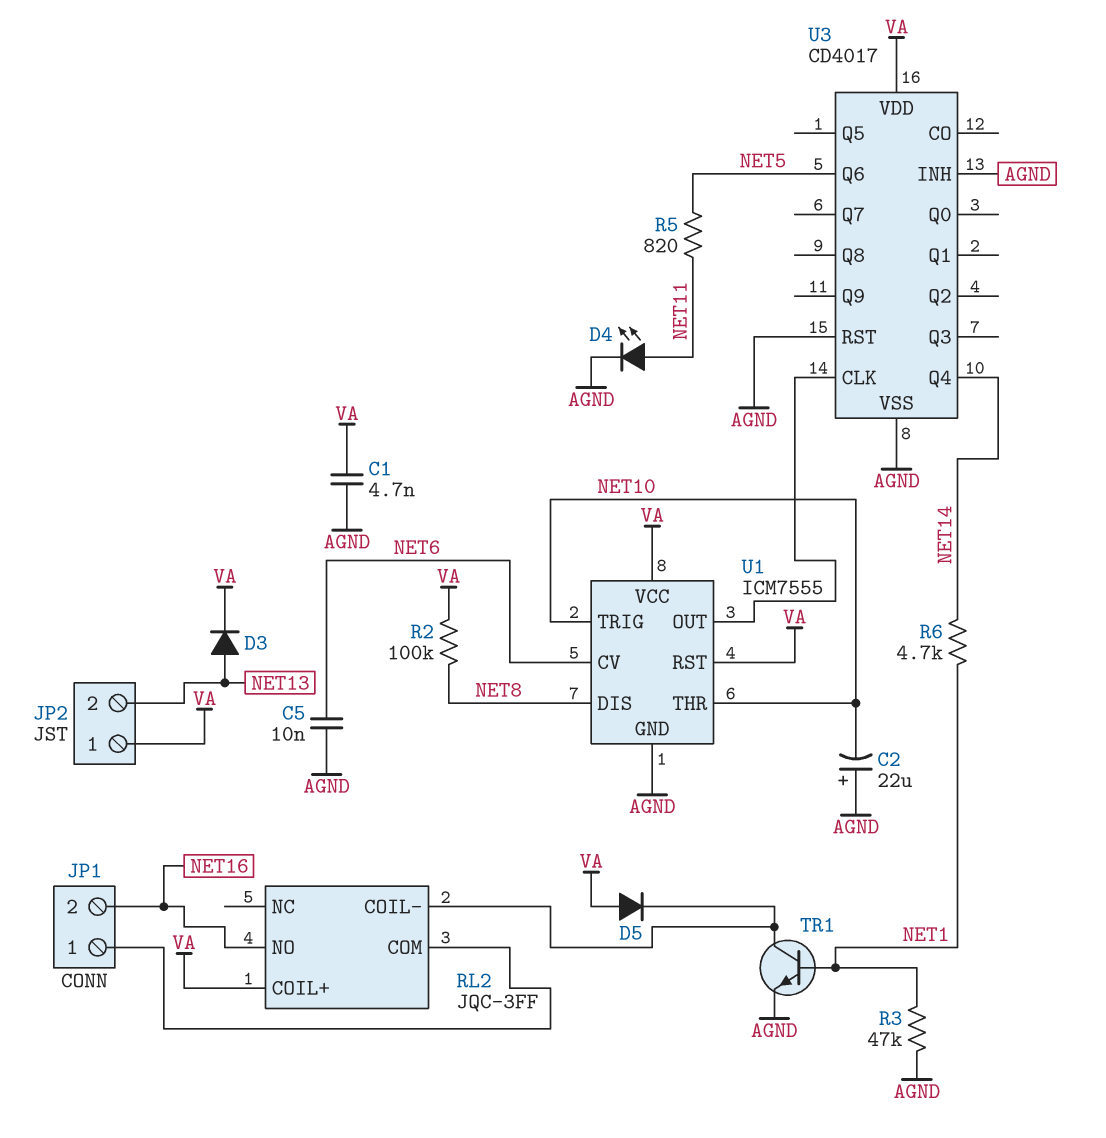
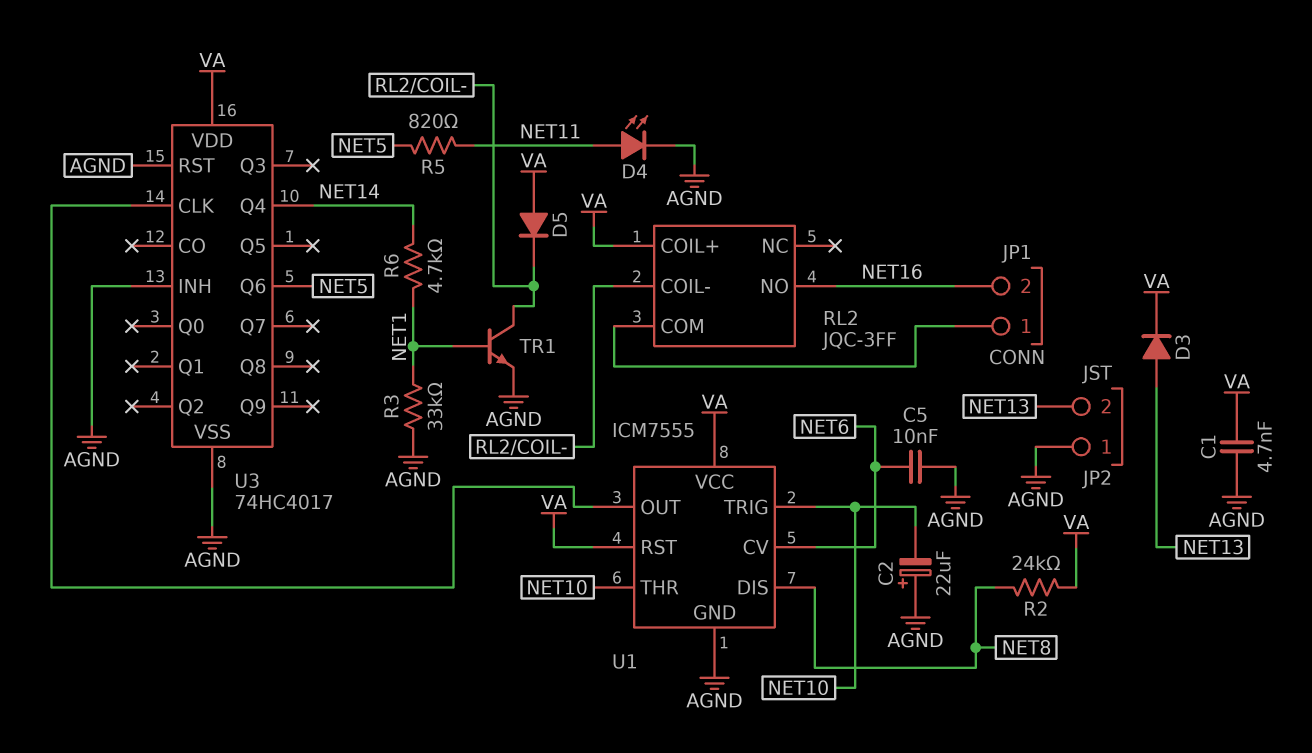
JP2 pin 1: VA -> AGND
R2: 100k (NET8, VA) -> 24k (NET8, VA)
R3: 47k (AGND, NET1) -> 33k (AGND, NET1)
U3: CD4017 -> 74HC4017

